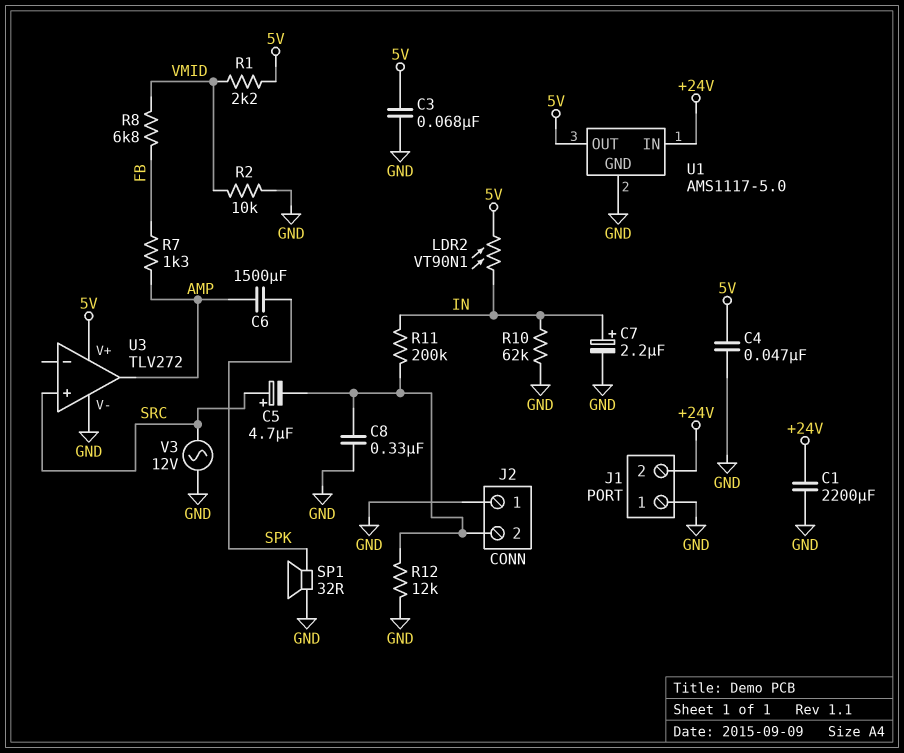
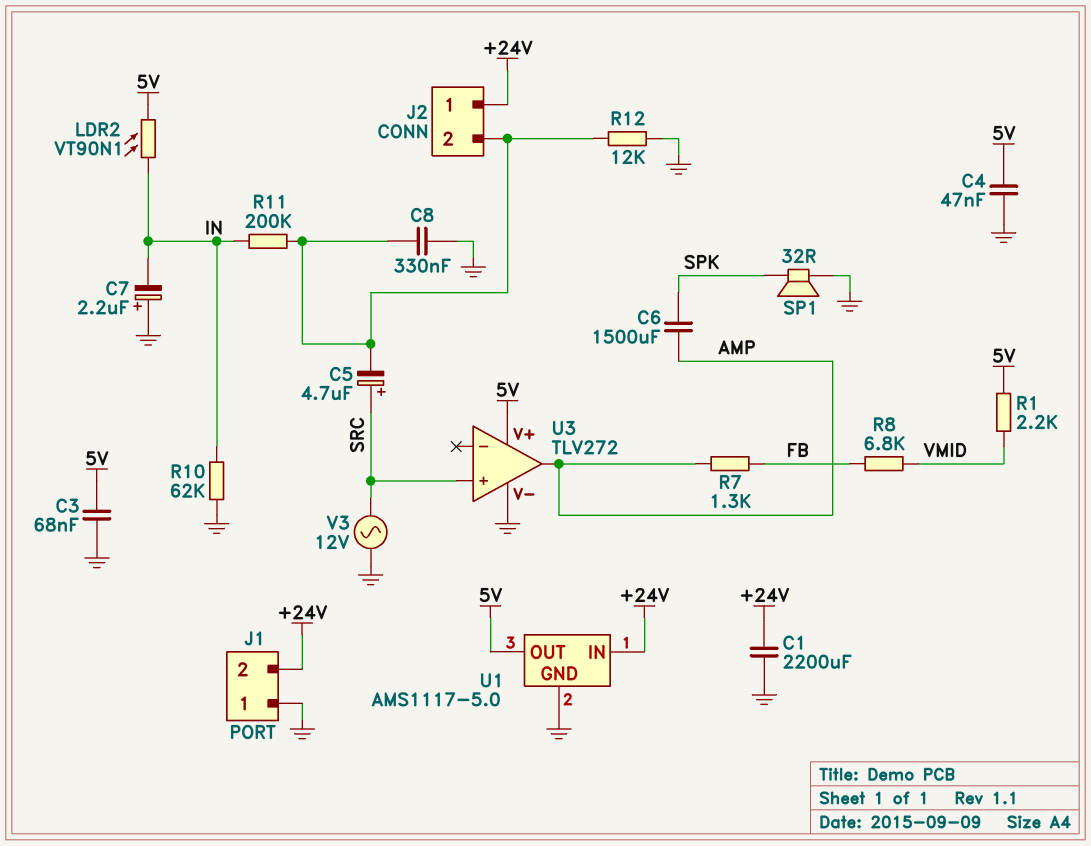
C7: 2.2uF (plus IN, minus GND) -> 2.2uF (plus GND, minus IN)
J2 pin 1: GND -> +24V
R2: 10k (GND, VMID) -> none

